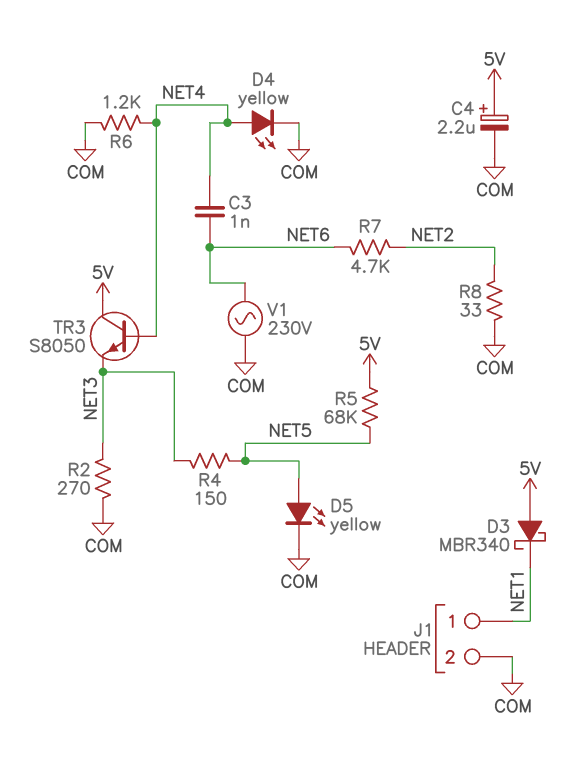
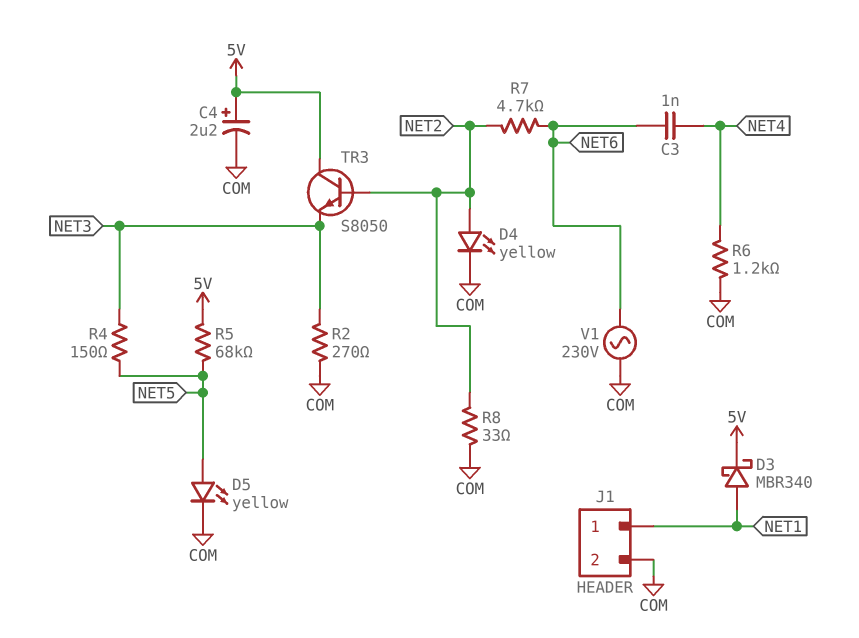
D3: schottky MBR340 (A 5V, K NET1) -> schottky MBR340 (A NET1, K 5V)
D4: LED yellow (A NET4, K COM) -> LED yellow (A NET2, K COM)
TR3: NPN S8050 (B NET4, C 5V, E NET3) -> NPN S8050 (B NET2, C 5V, E NET3)

